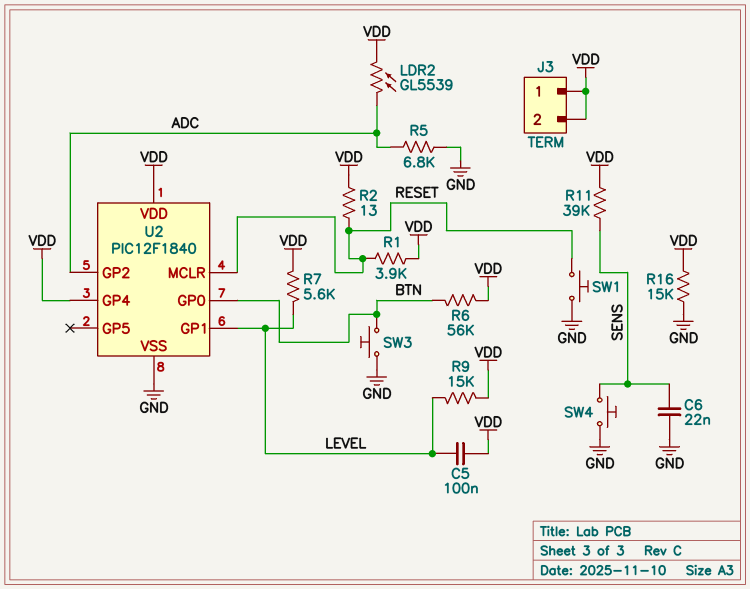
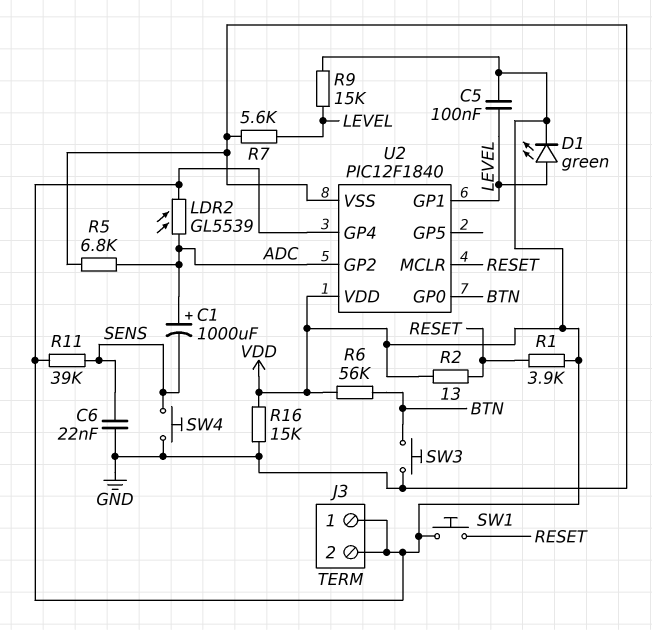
C1: none -> 1000uF (plus ADC, minus SENS)
D1: none -> LED green (A LEVEL, K VDD)
R7: 5.6k (LEVEL, VDD) -> 5.6k (GND, LEVEL)
SW1: button (GND, RESET) -> button (RESET, VDD)

